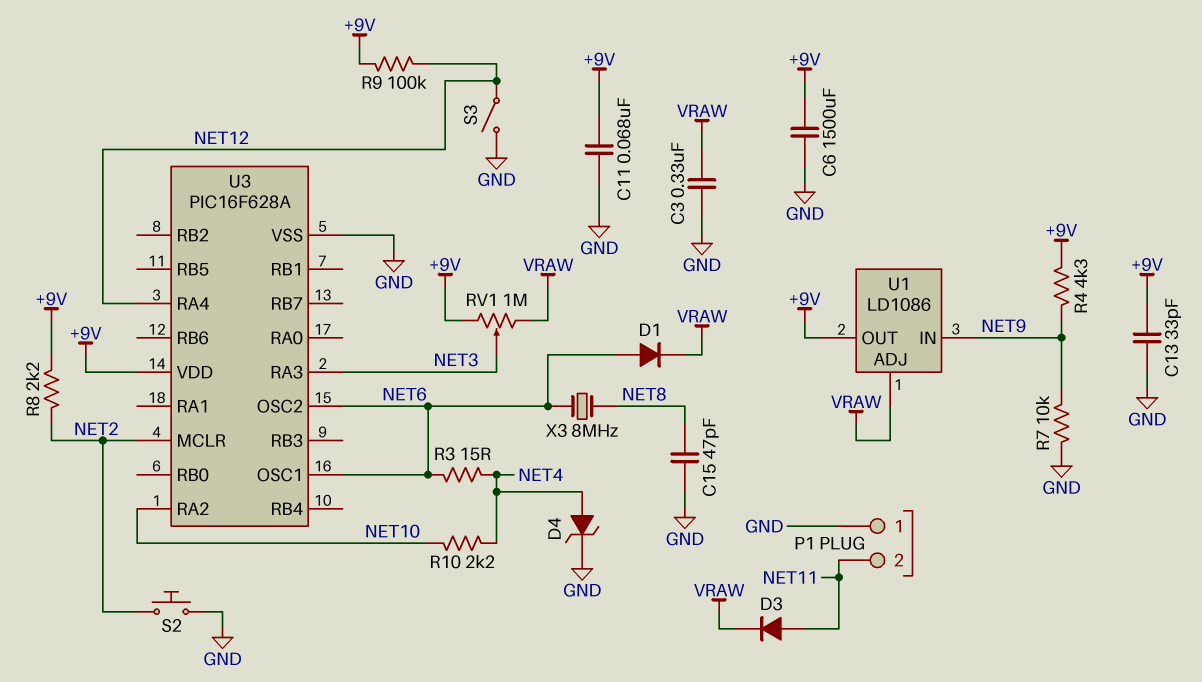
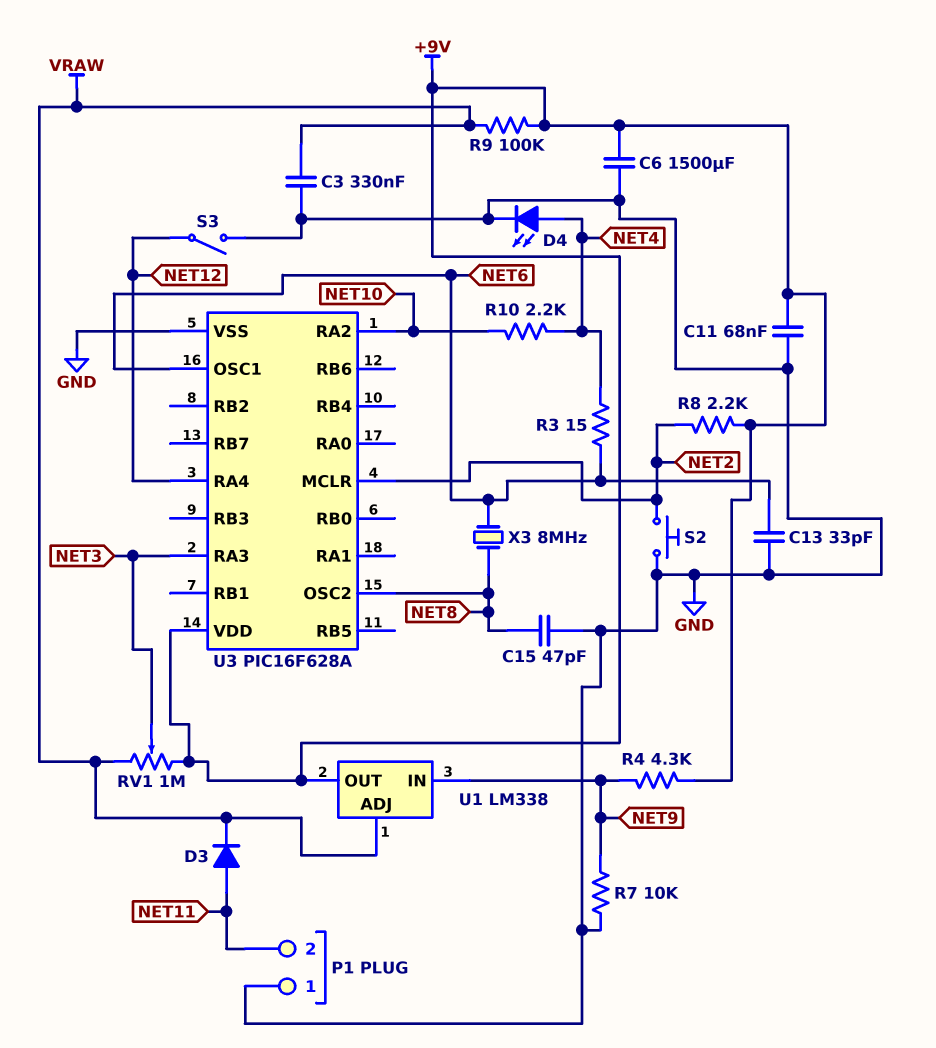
C13: 33pF (+9V, GND) -> 33pF (GND, NET6)
D1: diode (A NET6, K VRAW) -> none
D4: zener (A NET4, K GND) -> LED (A NET4, K GND)
R9: 100k (+9V, NET12) -> 100k (+9V, VRAW)
U1: LD1086 -> LM338
U3 pin OSC2: NET6 -> NET8

